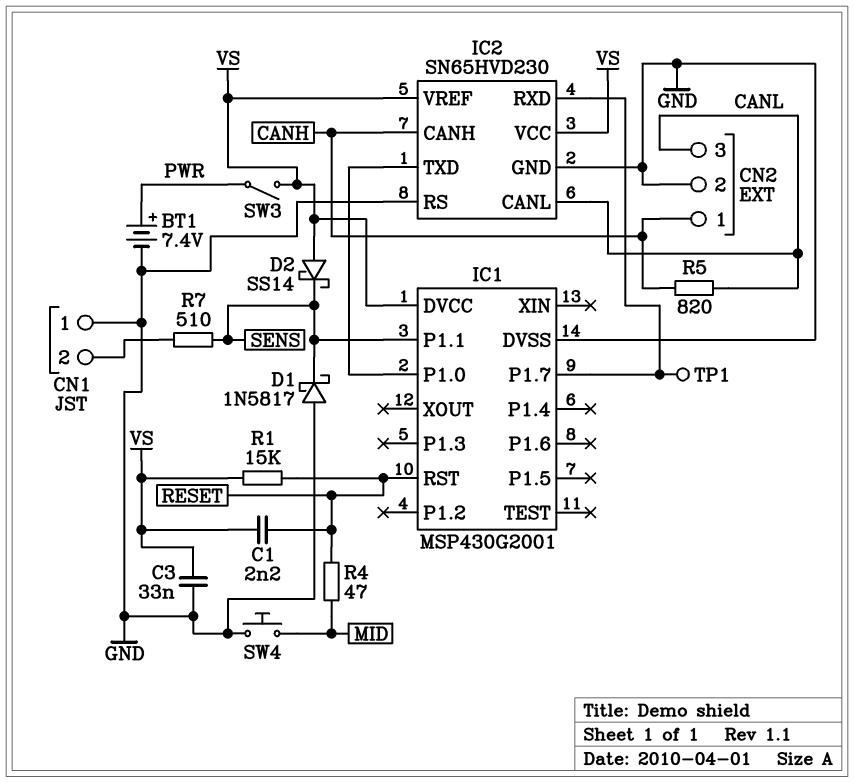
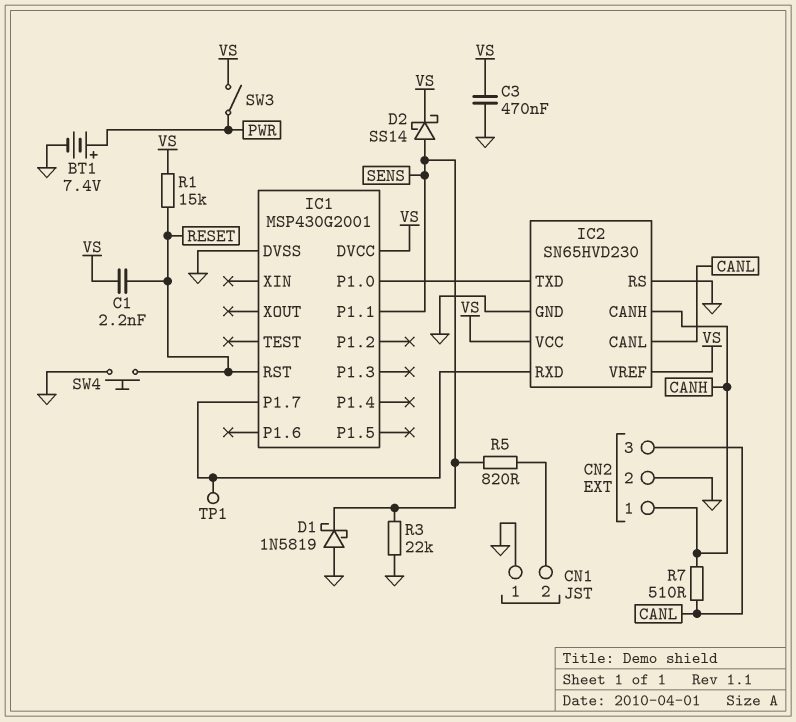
C3: 33nF (GND, VS) -> 470nF (GND, VS)
D1: schottky 1N5817 (A GND, K SENS) -> schottky 1N5819 (A GND, K SENS)
D2: schottky SS14 (A VS, K SENS) -> schottky SS14 (A SENS, K VS)
R3: none -> 22k (GND, SENS)
R4: 47 (MID, RESET) -> none
R5: 820 (CANH, CANL) -> 820 (CN1/2, SENS)
R7: 510 (CN1/2, SENS) -> 510 (CANH, CANL)
SW4: button (GND, MID) -> button (GND, RESET)

